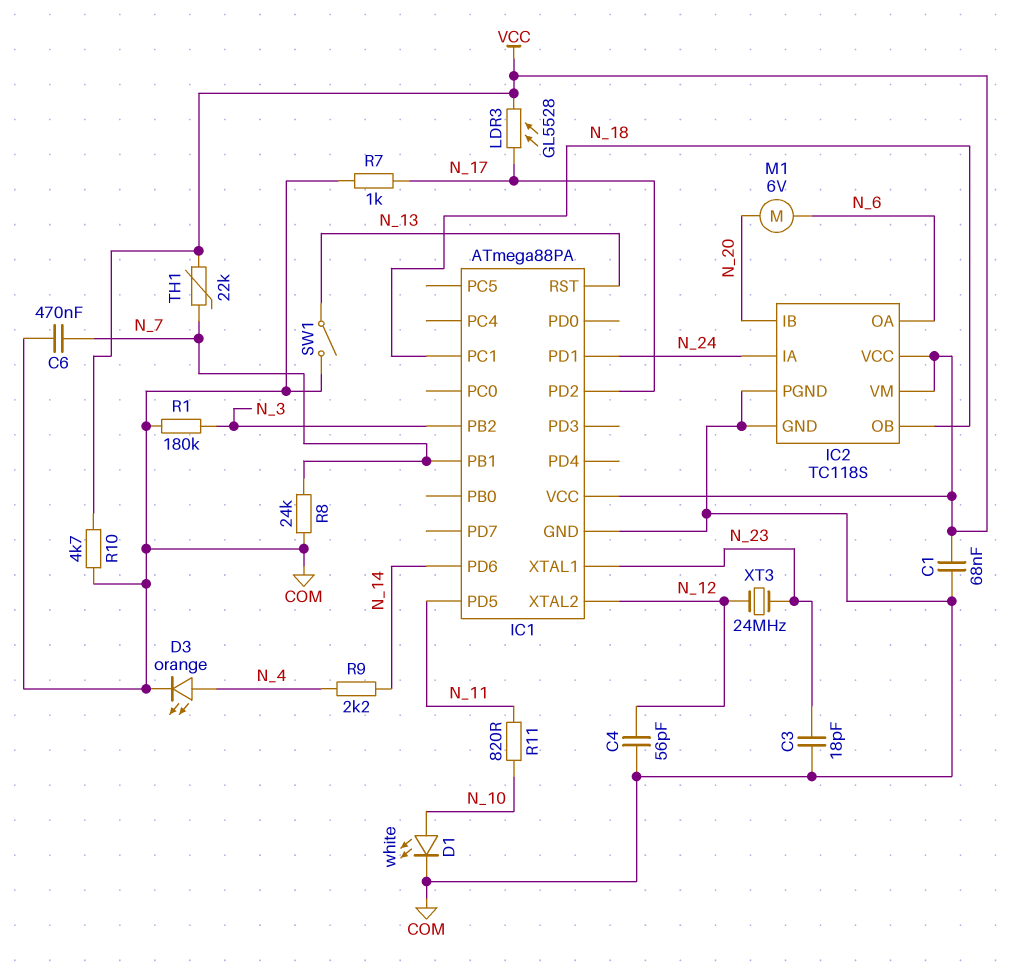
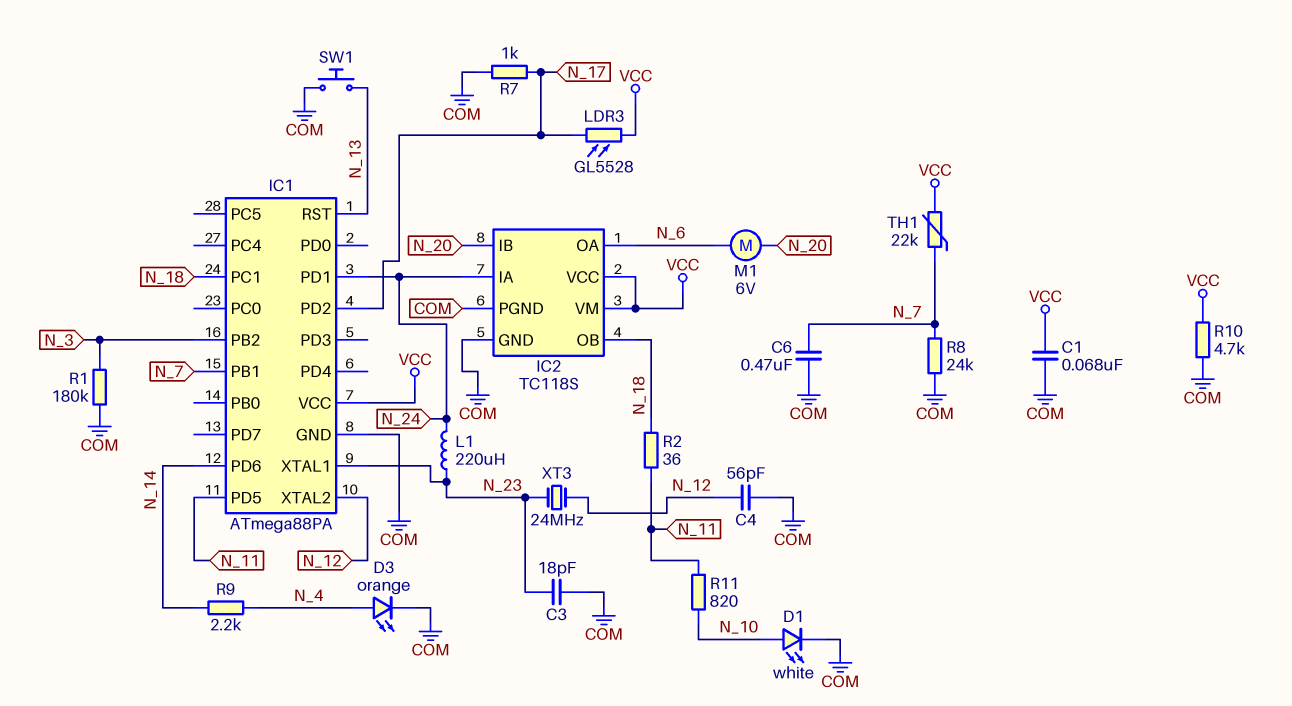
L1: none -> 220uH (N_23, N_24)
R2: none -> 36 (N_11, N_18)
SW1: switch (COM, N_13) -> button (COM, N_13)

